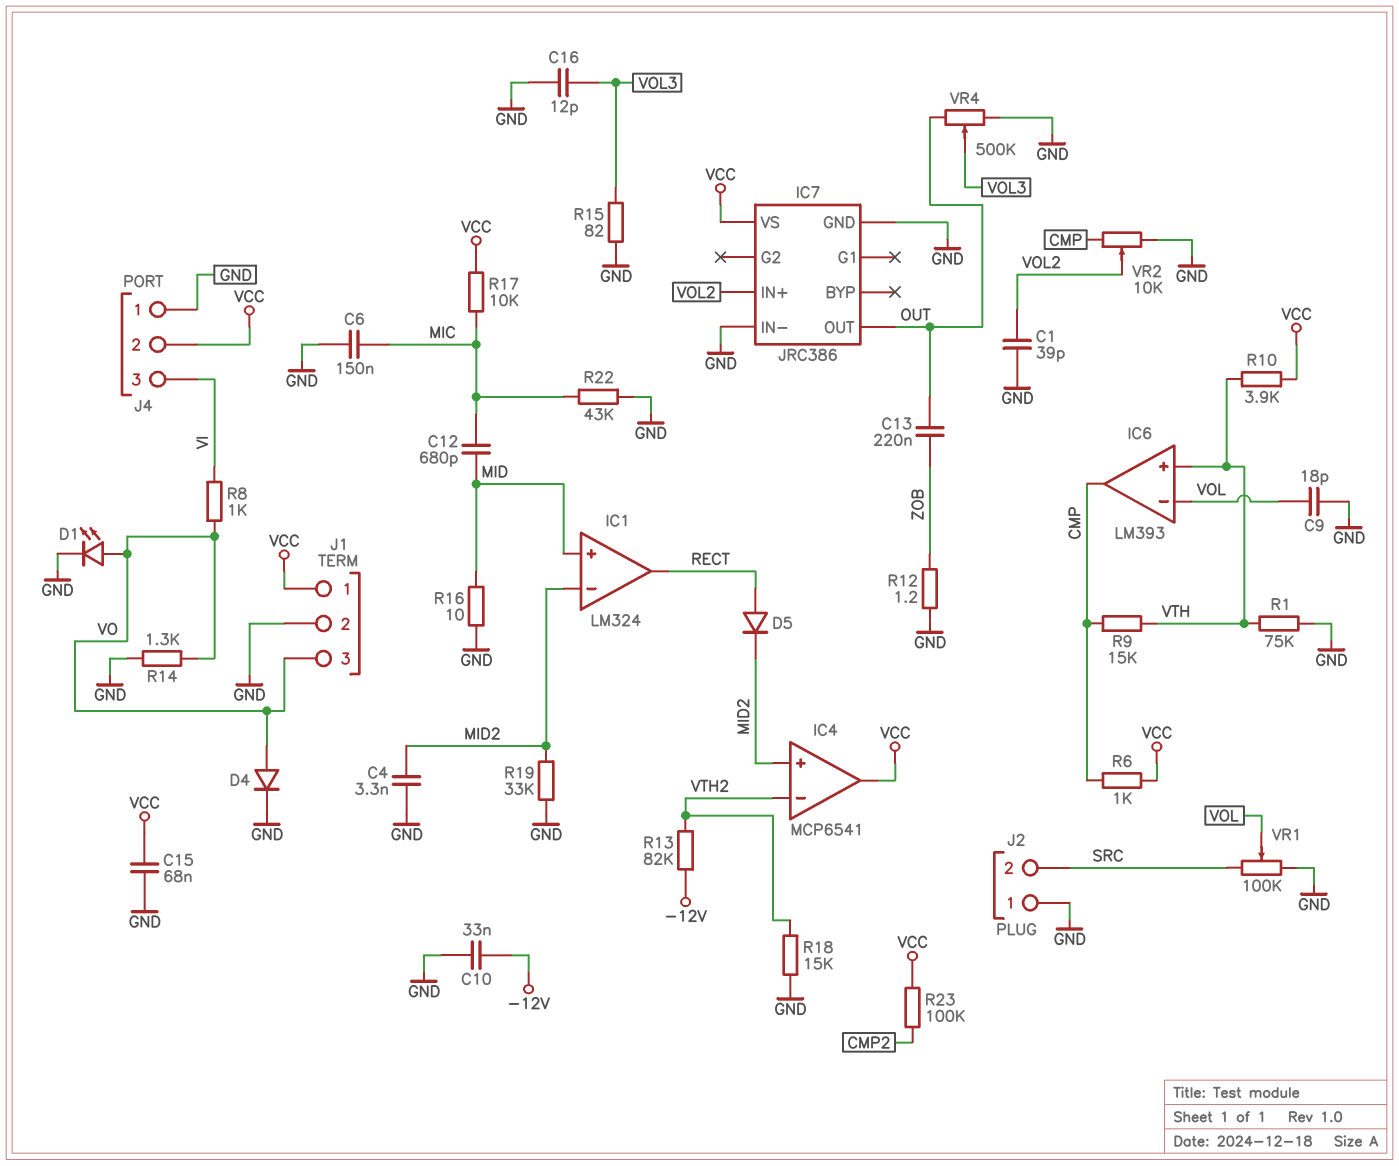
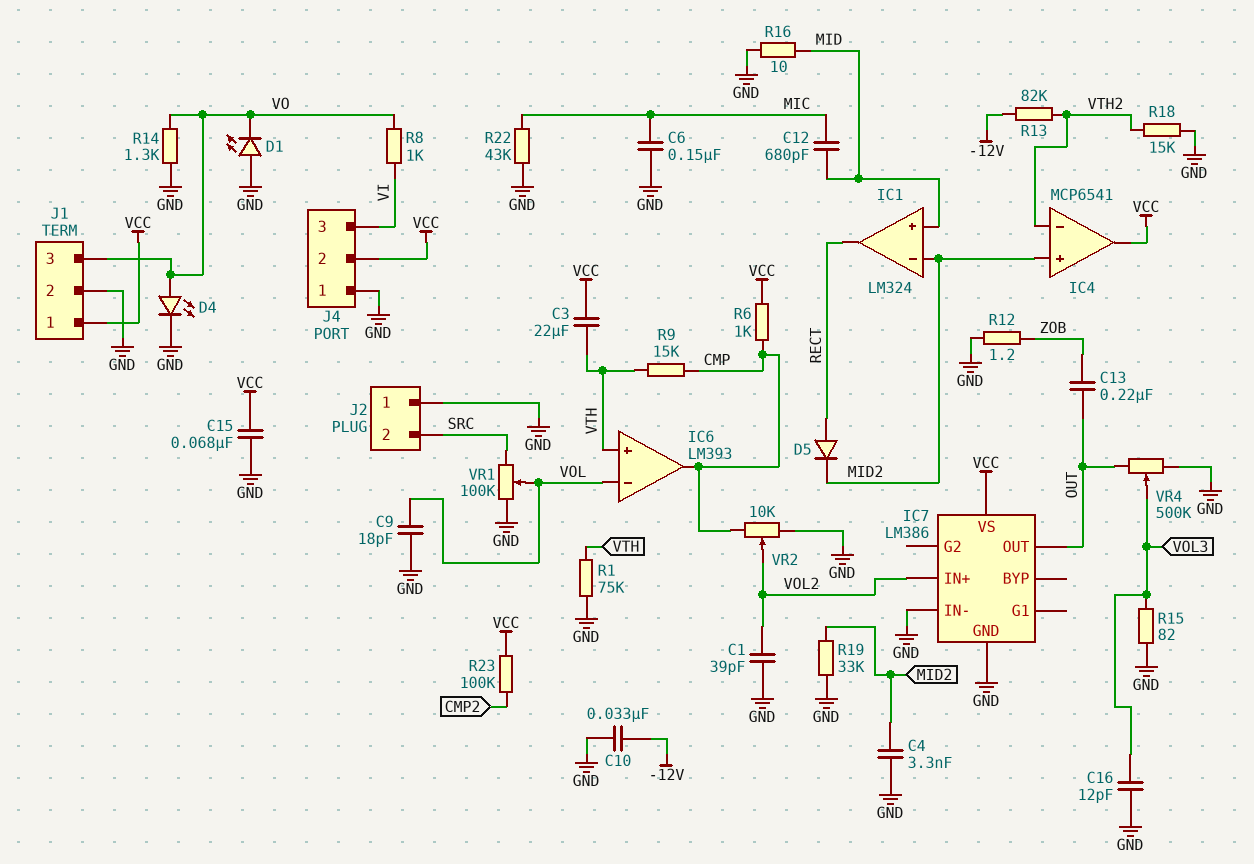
C3: none -> 22uF (VCC, VTH)
D1: LED (A VO, K GND) -> LED (A GND, K VO)
D4: diode (A VO, K GND) -> LED (A VO, K GND)
IC7: JRC386 -> LM386
R10: 3.9k (VCC, VTH) -> none
R17: 10k (MIC, VCC) -> none

